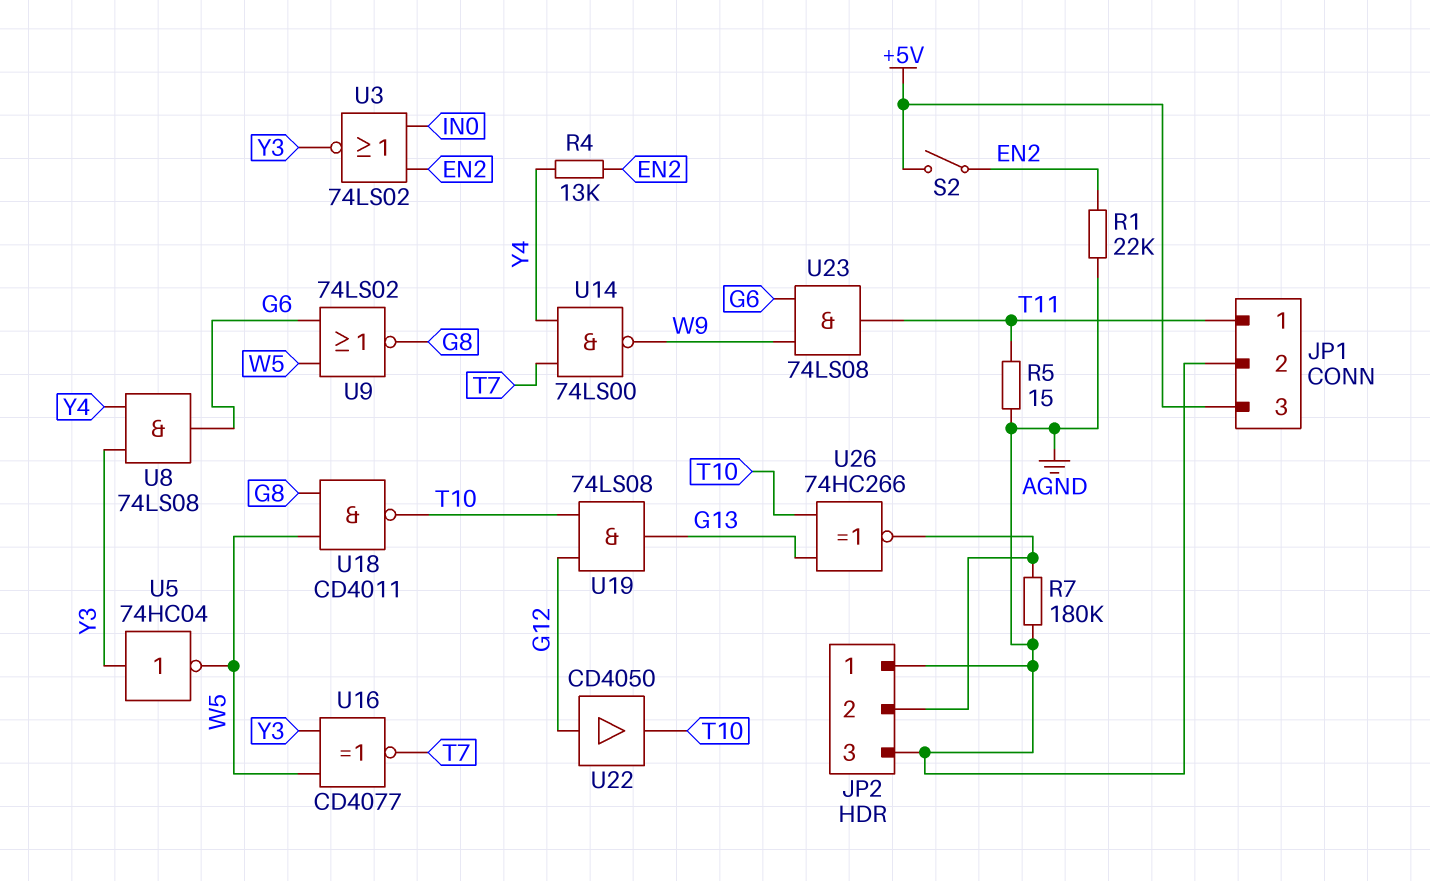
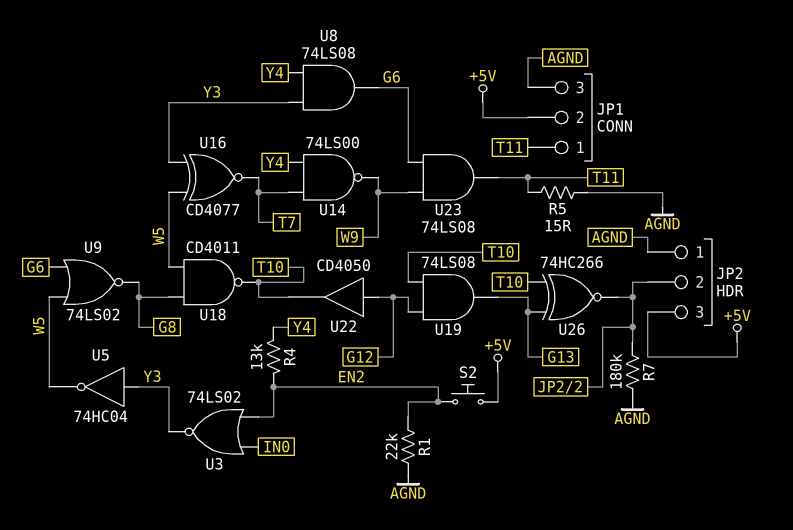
JP1 pin 2: AGND -> +5V
JP1 pin 3: +5V -> AGND
JP2 pin 3: AGND -> +5V
S2: switch (+5V, EN2) -> button (+5V, EN2)

